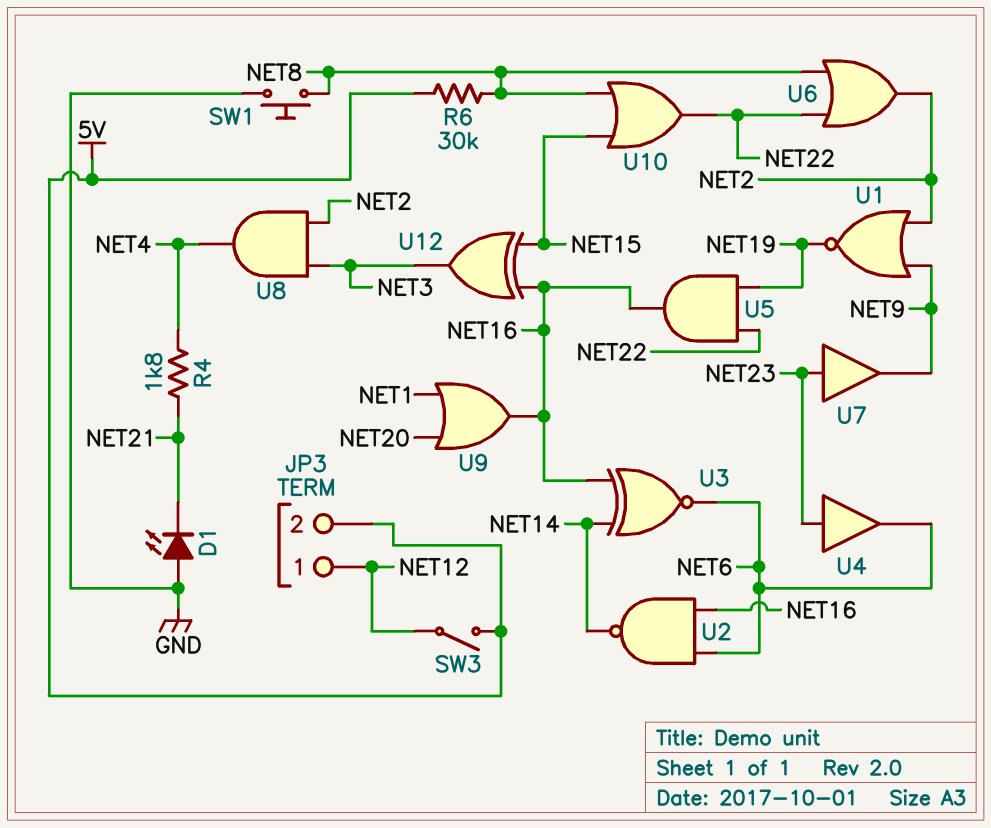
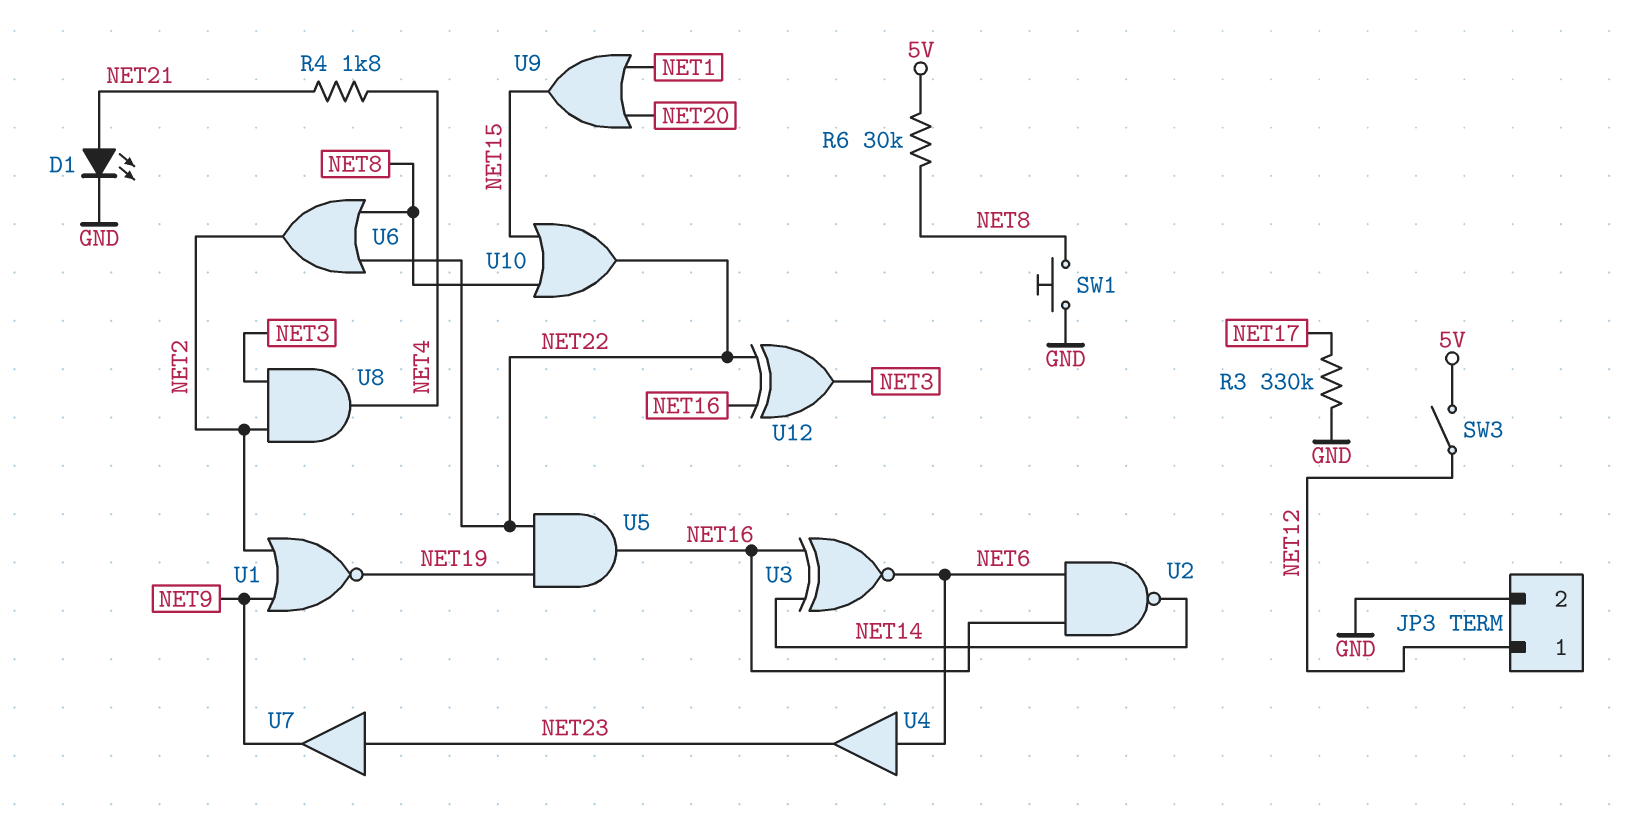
D1: LED (A GND, K NET21) -> LED (A NET21, K GND)
JP3 pin 2: 5V -> GND
R3: none -> 330k (GND, NET17)
U4: buffer (in NET23, out NET6) -> buffer (in NET6, out NET23)
U9: OR (in NET1, in NET20, out NET16) -> OR (in NET1, in NET20, out NET15)
U12: XOR (in NET15, in NET16, out NET3) -> XOR (in NET16, in NET22, out NET3)

